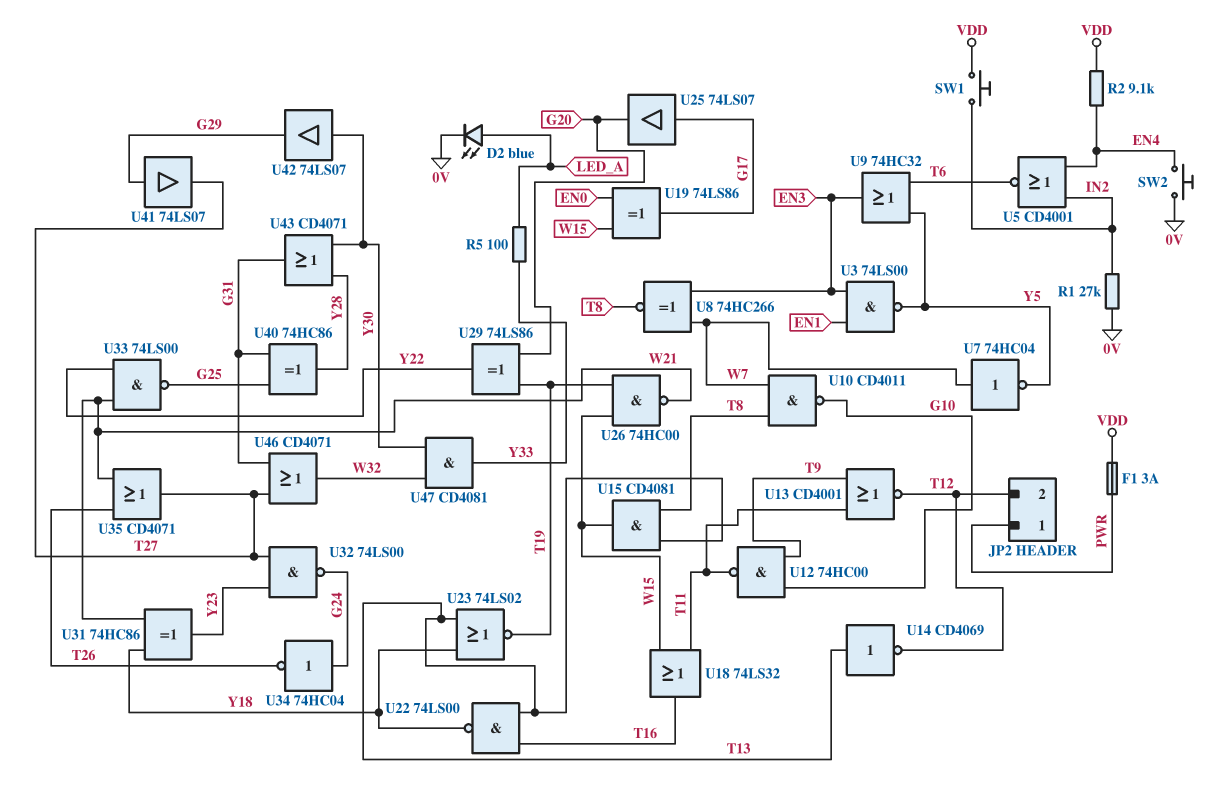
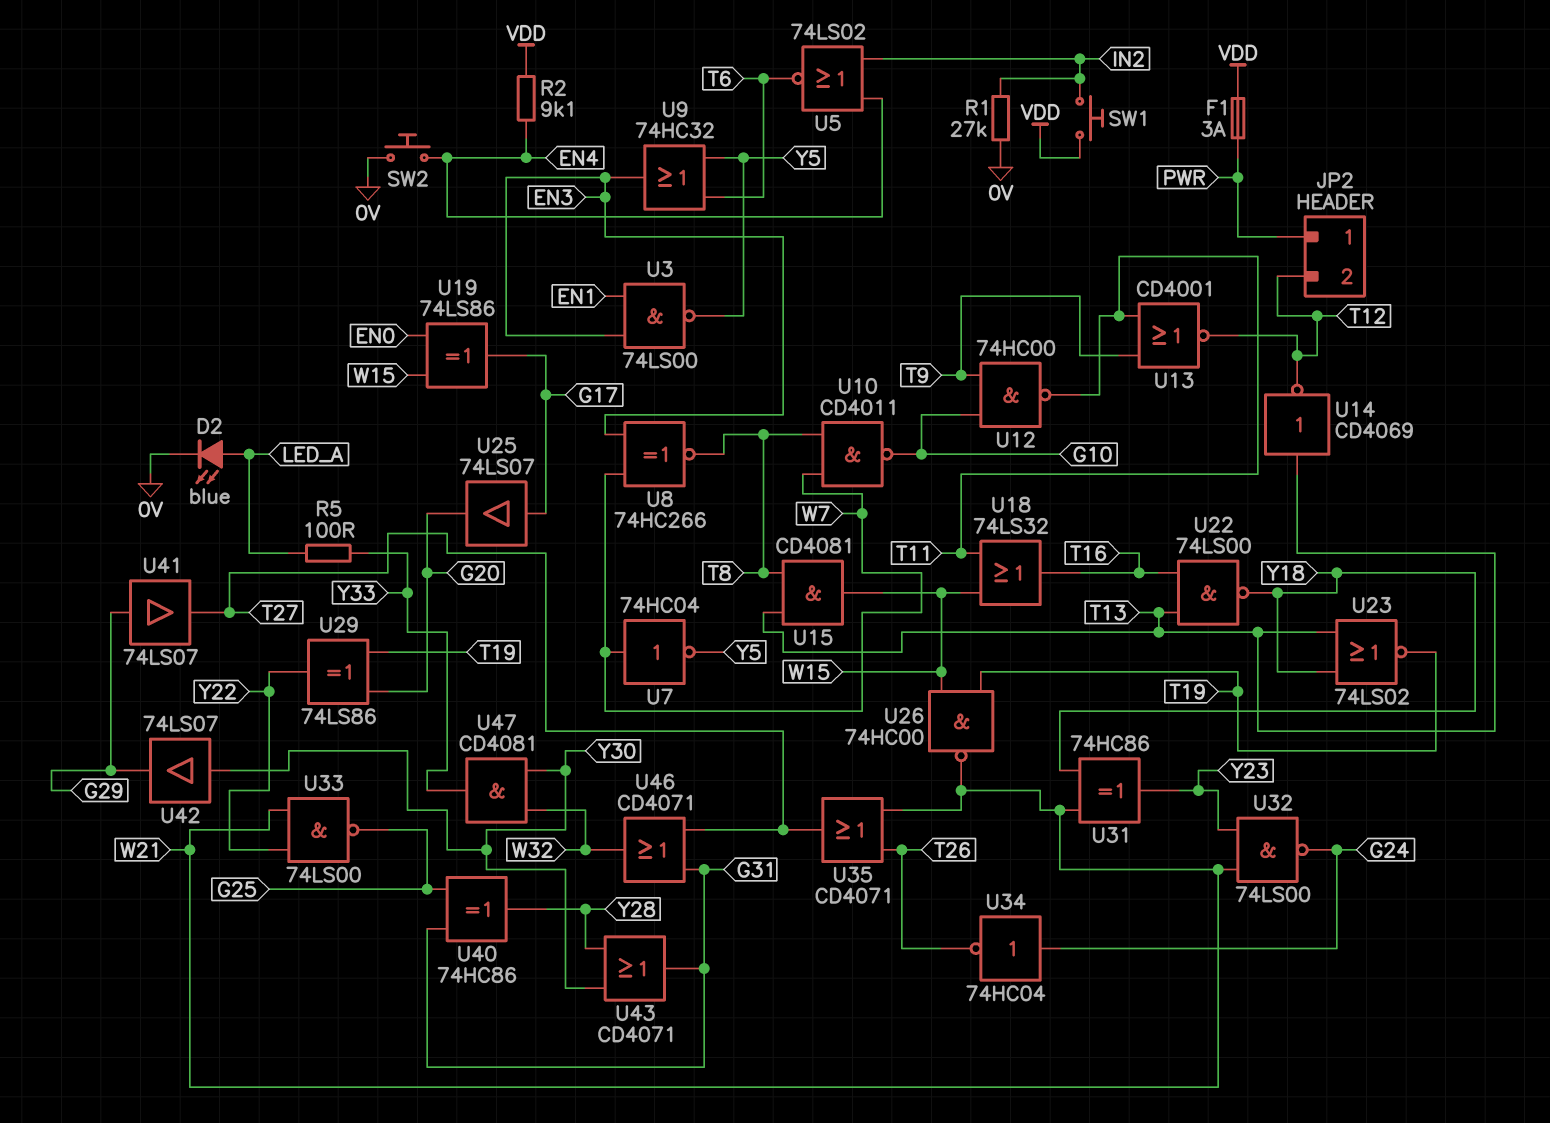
U5: NOR CD4001 (in EN4, in IN2, out T6) -> NOR 74LS02 (in EN4, in IN2, out T6)
U32: NAND 74LS00 (in T27, in Y23, out G24) -> NAND 74LS00 (in W21, in Y23, out G24)

